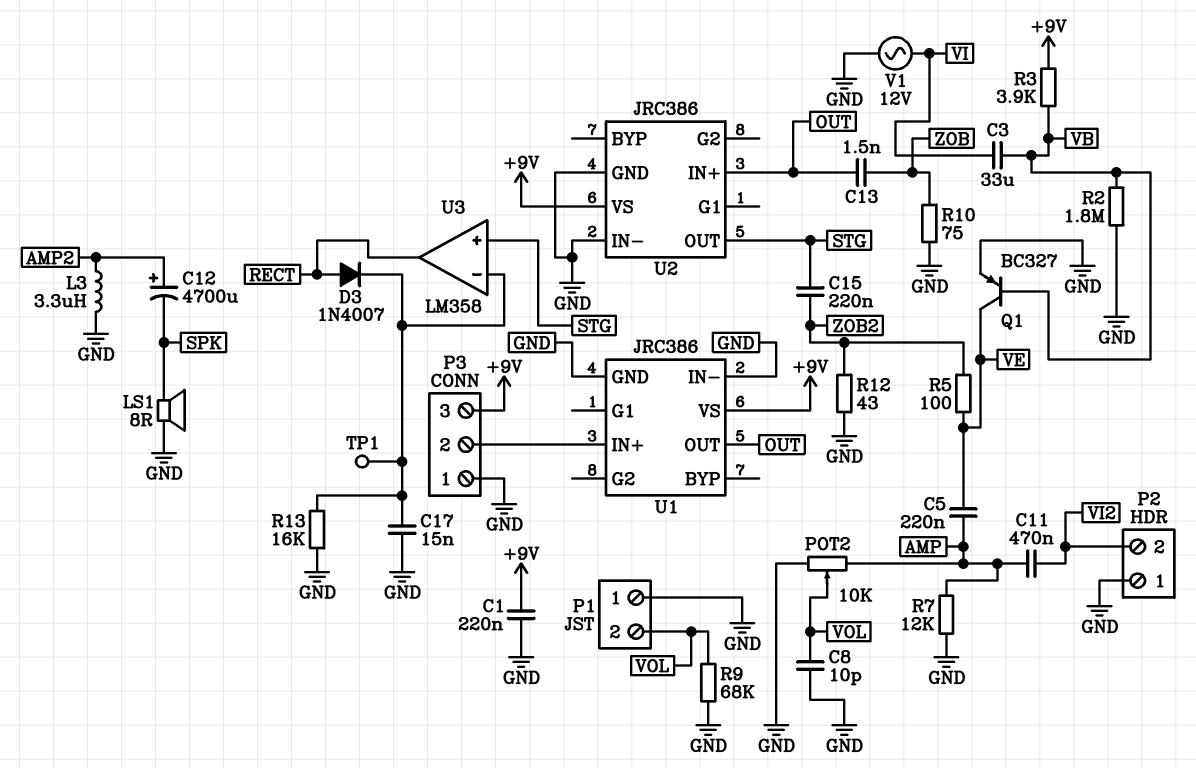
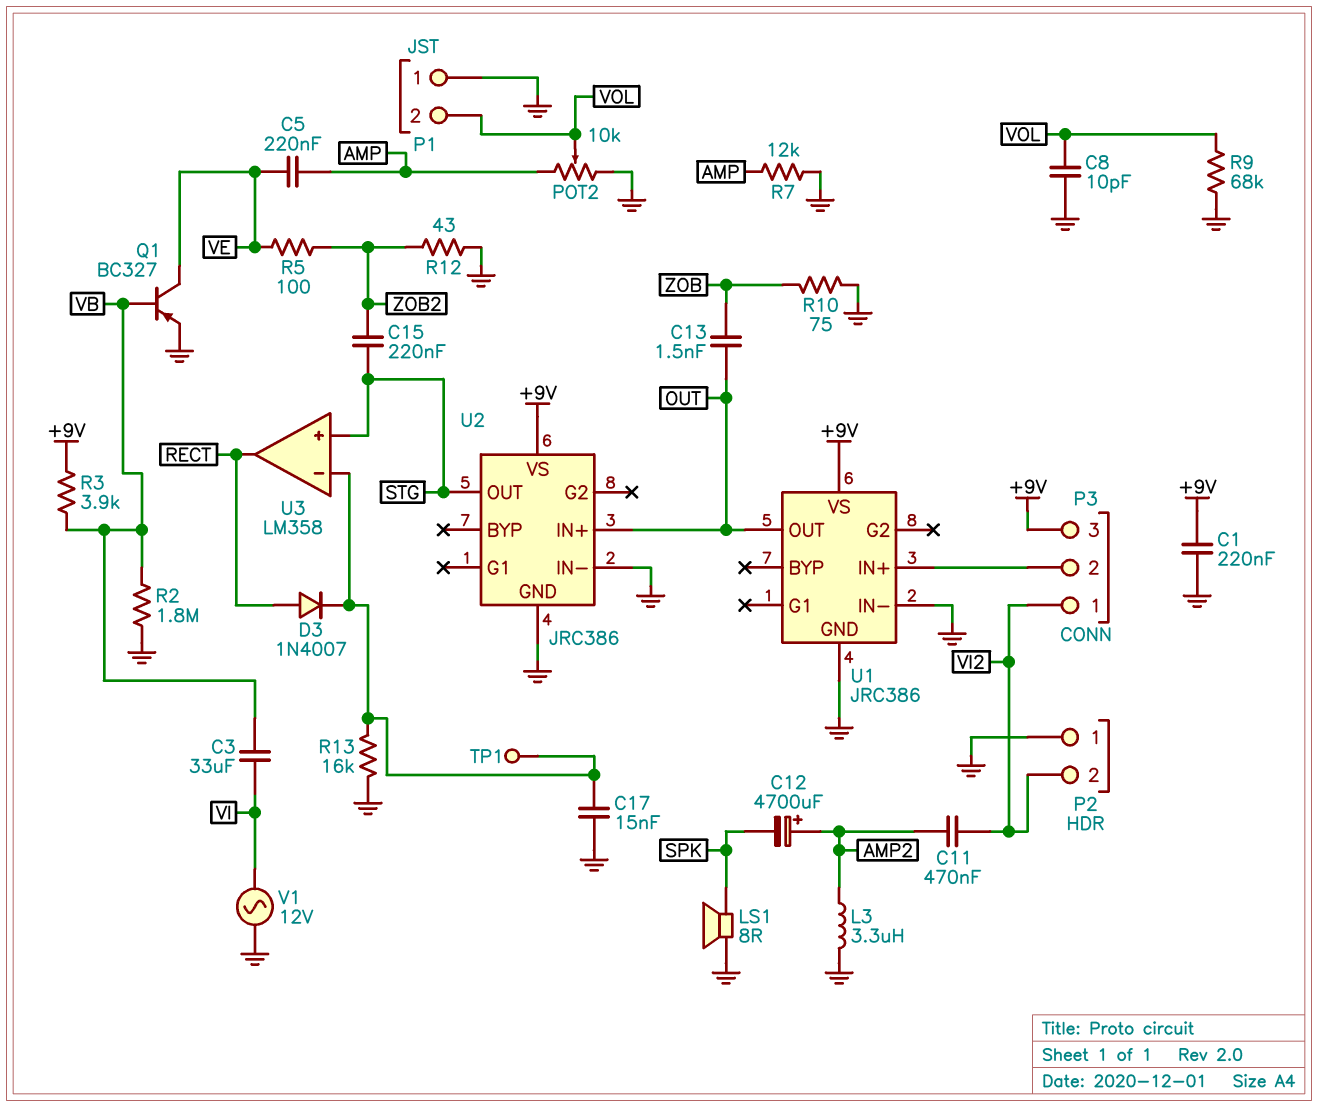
C11: 470nF (AMP, VI2) -> 470nF (AMP2, VI2)
P3 pin 1: GND -> VI2

